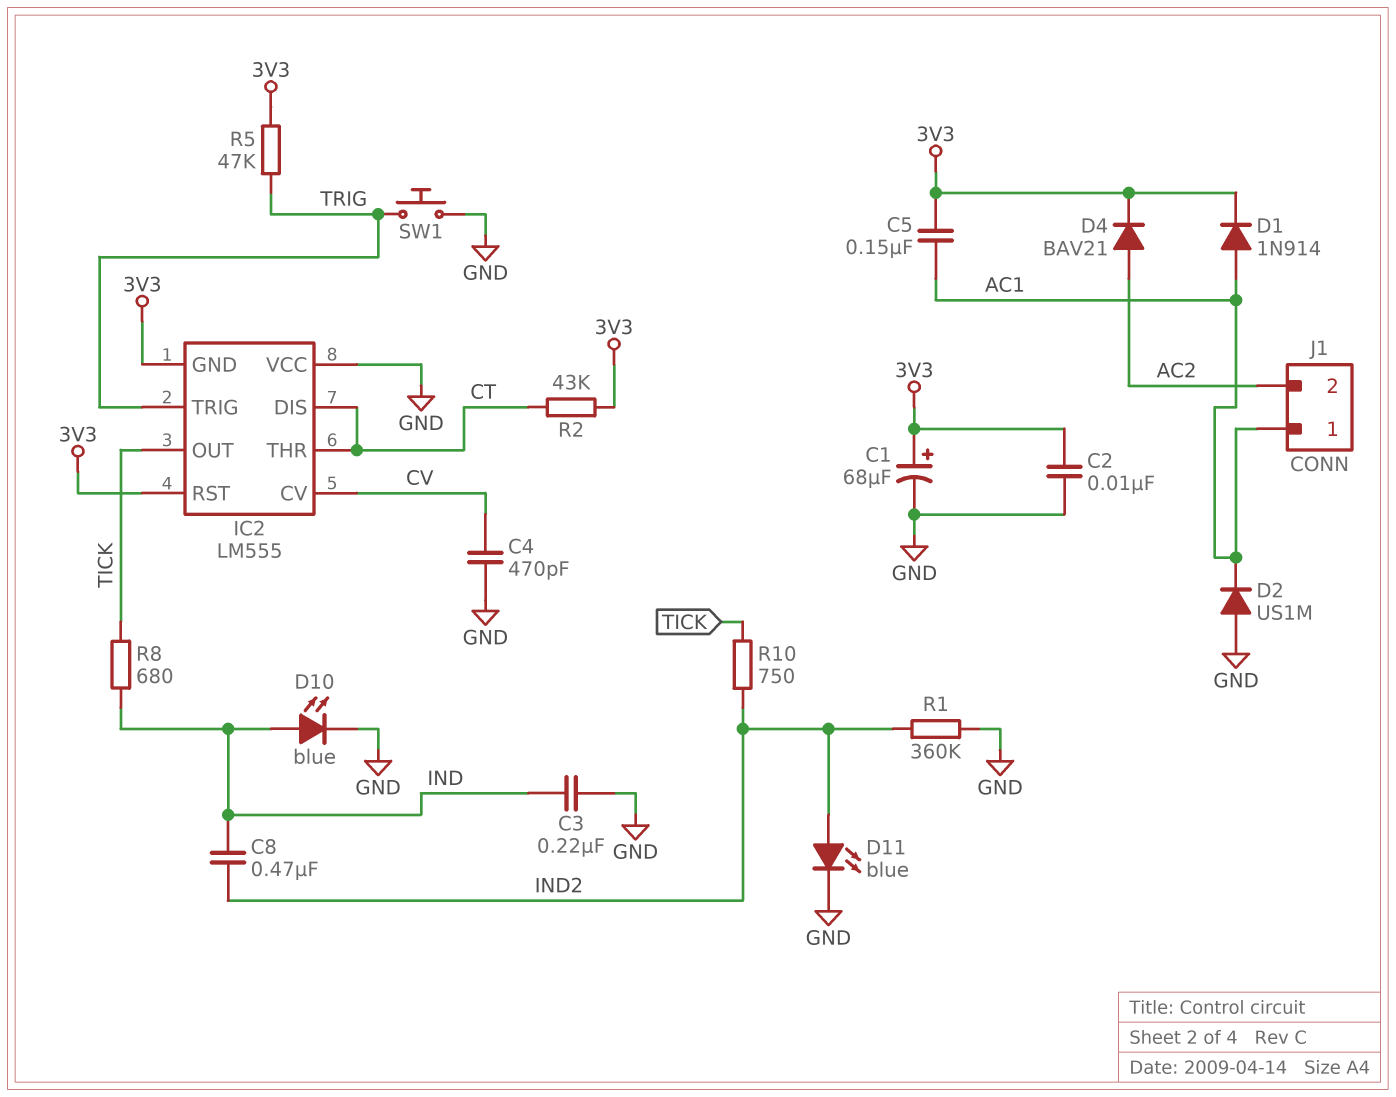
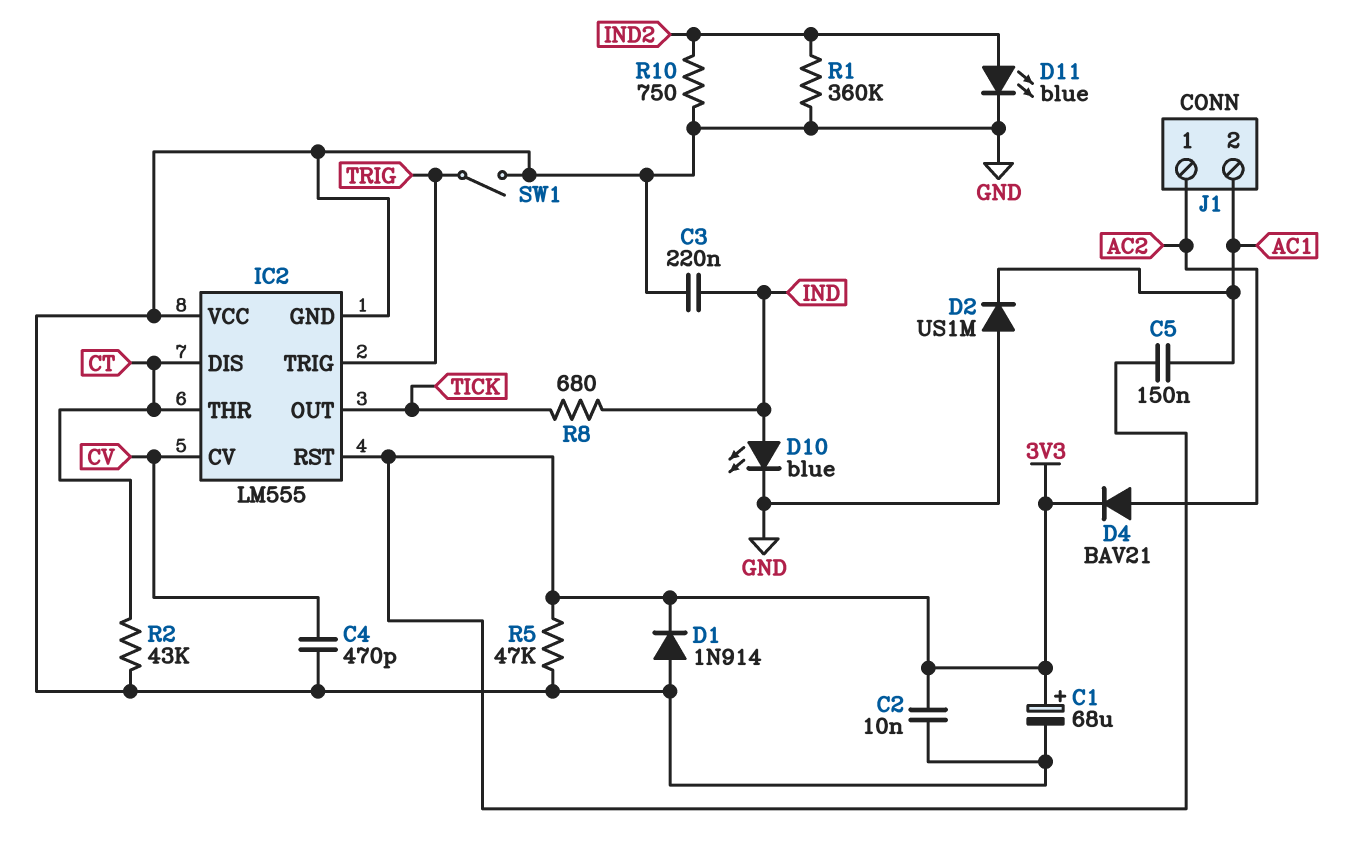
C8: 470nF (IND, IND2) -> none
D1: diode 1N914 (A AC1, K 3V3) -> diode 1N914 (A GND, K 3V3)
IC2 pin GND: 3V3 -> GND
J1 pin 1: AC1 -> AC2
J1 pin 2: AC2 -> AC1
R2: 43k (3V3, CT) -> 43k (CT, GND)
R5: 47k (3V3, TRIG) -> 47k (3V3, GND)
R10: 750 (IND2, TICK) -> 750 (GND, IND2)
SW1: button (GND, TRIG) -> switch (GND, TRIG)

